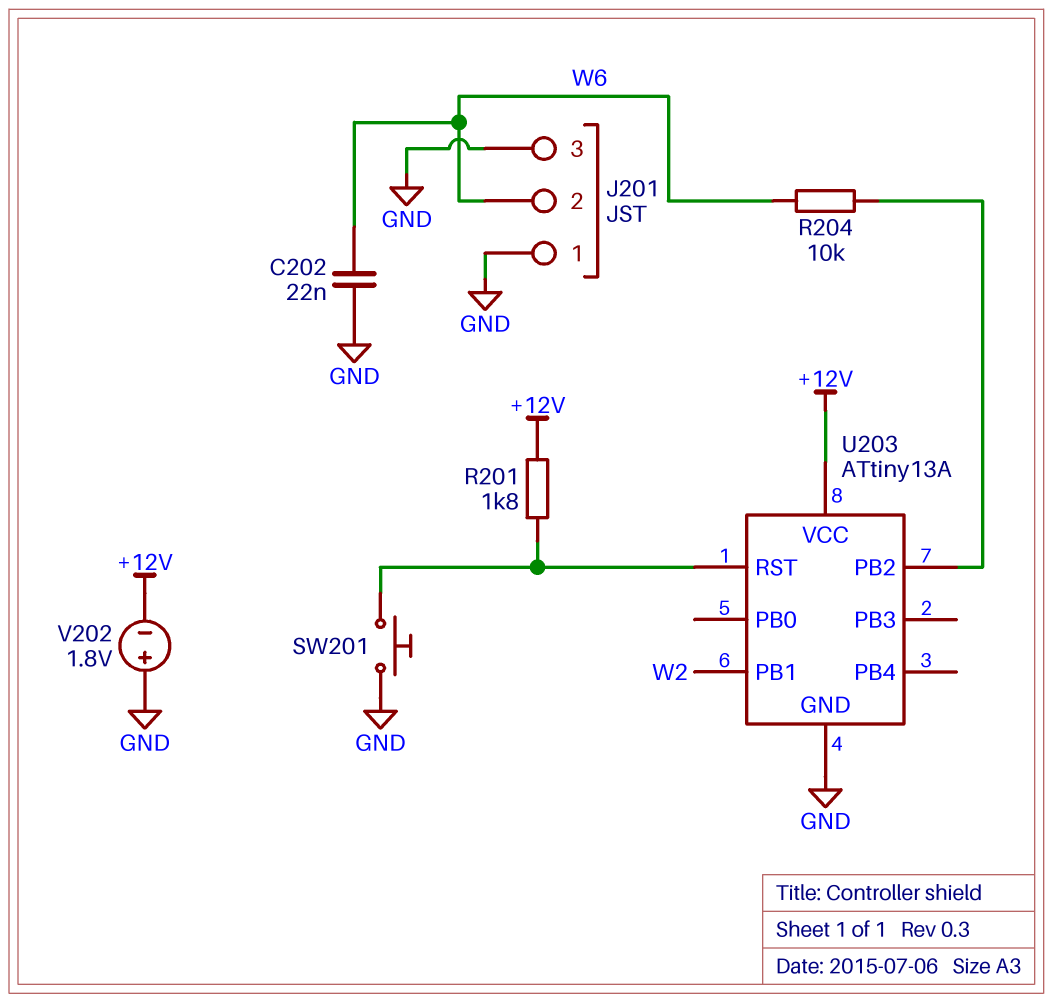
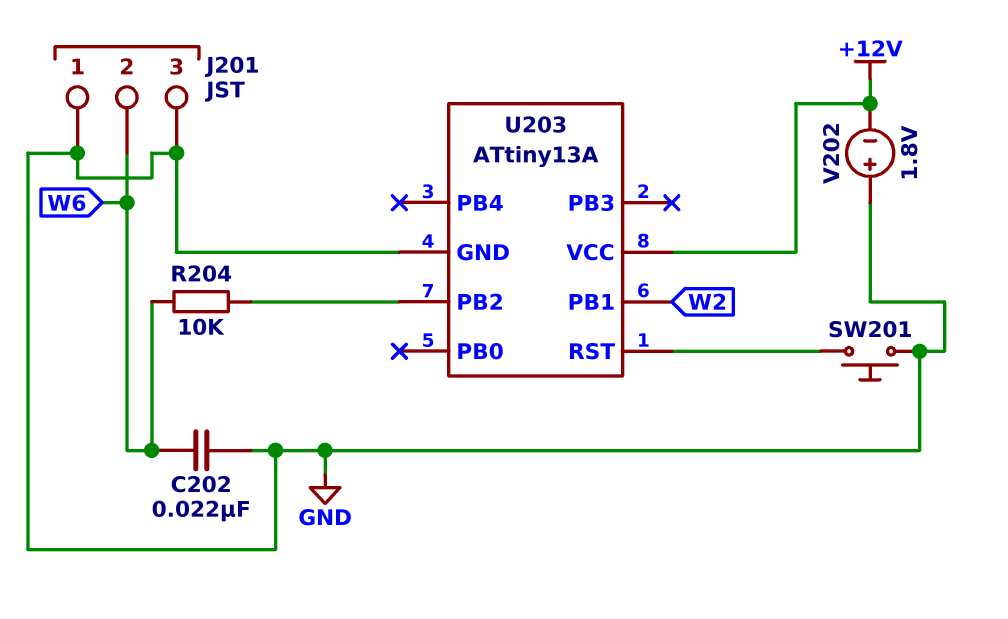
R201: 1.8k (+12V, U203/RST) -> none

